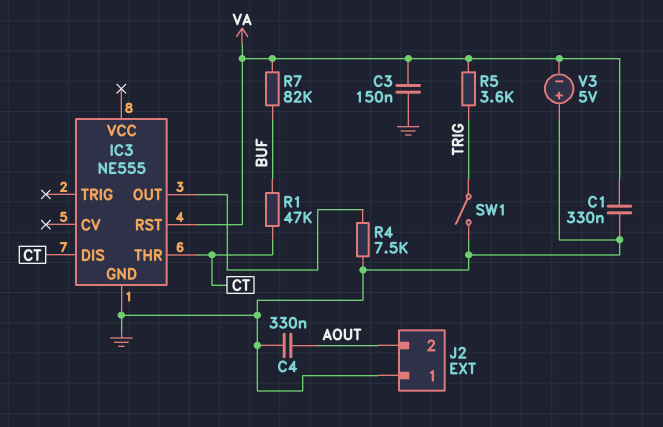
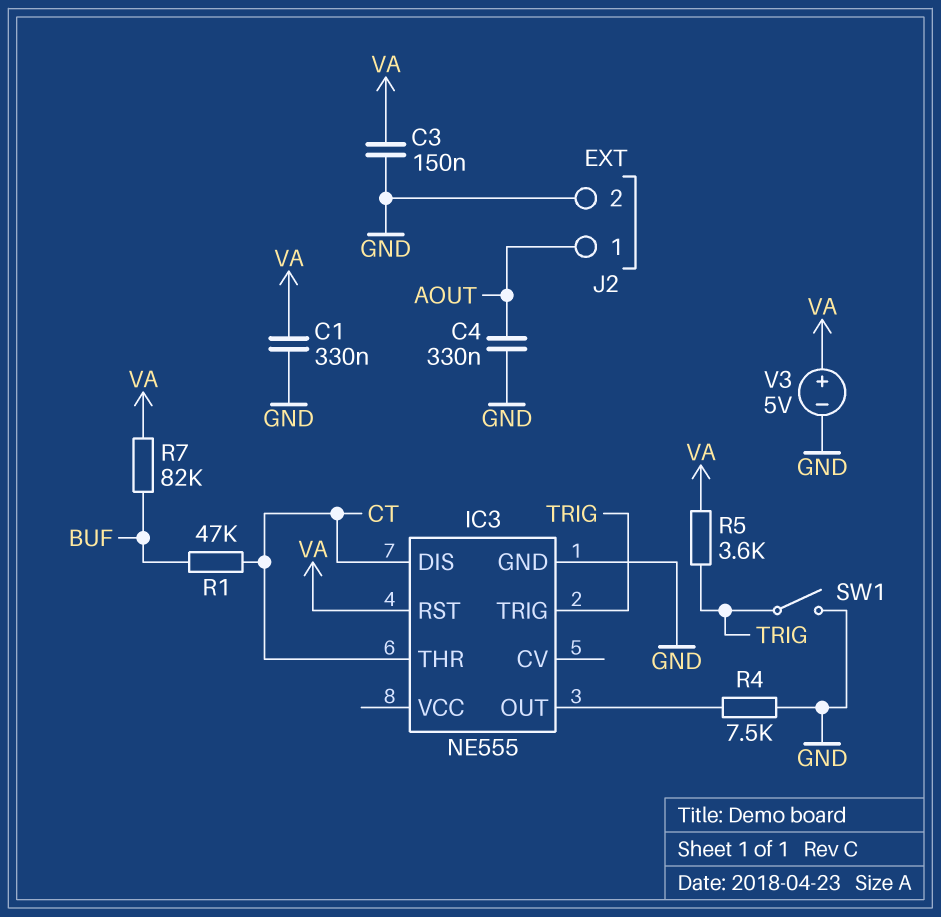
IC3 pin TRIG: none -> TRIG
J2 pin 1: GND -> AOUT
J2 pin 2: AOUT -> GND
V3: 5V (plus GND, minus VA) -> 5V (plus VA, minus GND)

